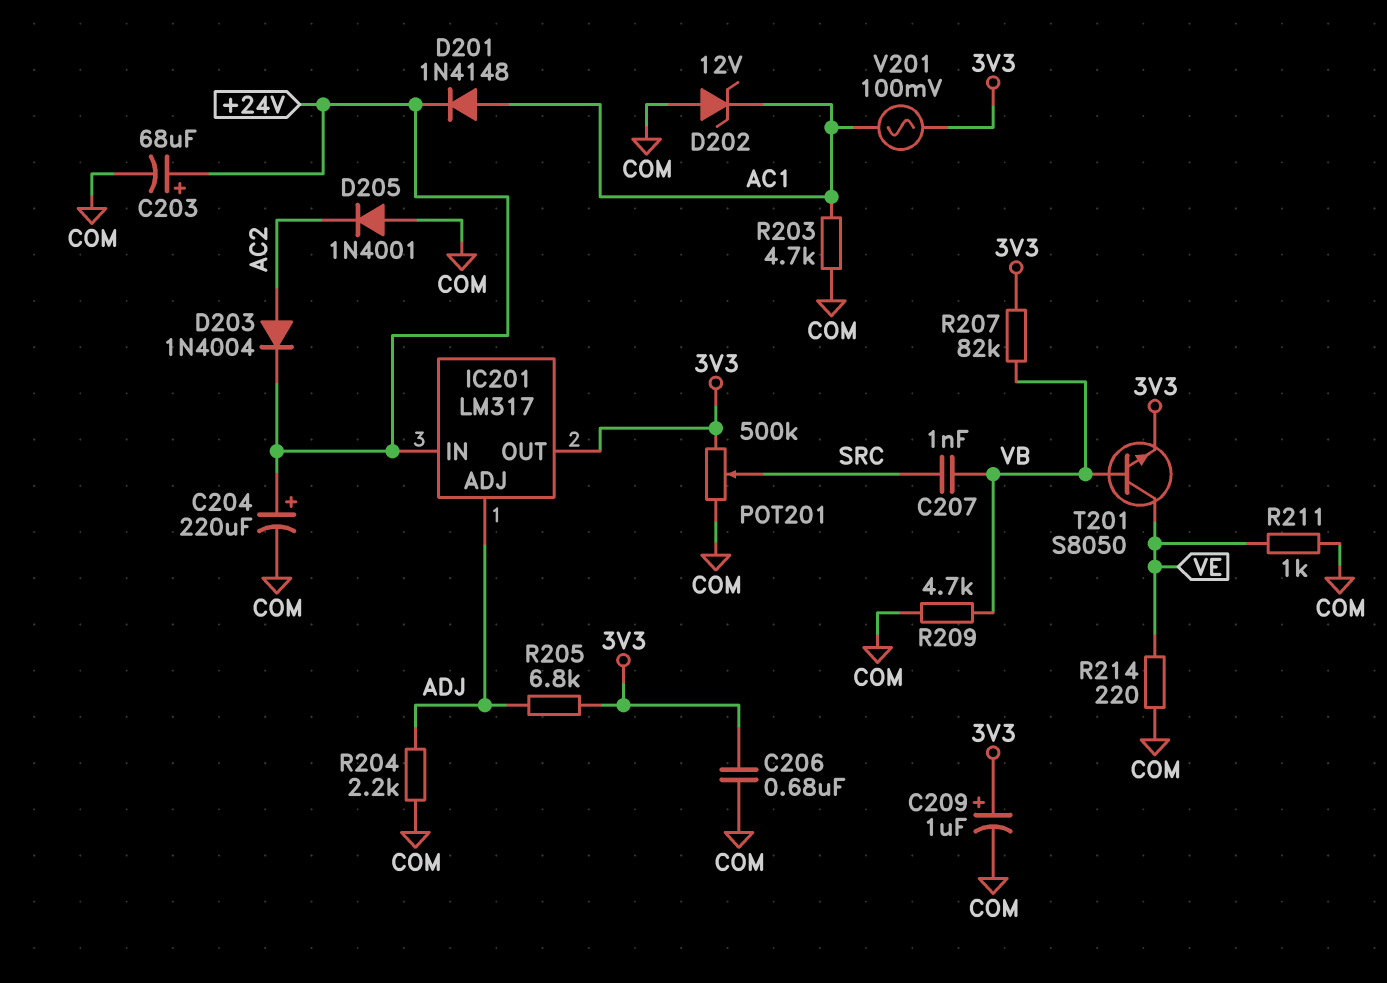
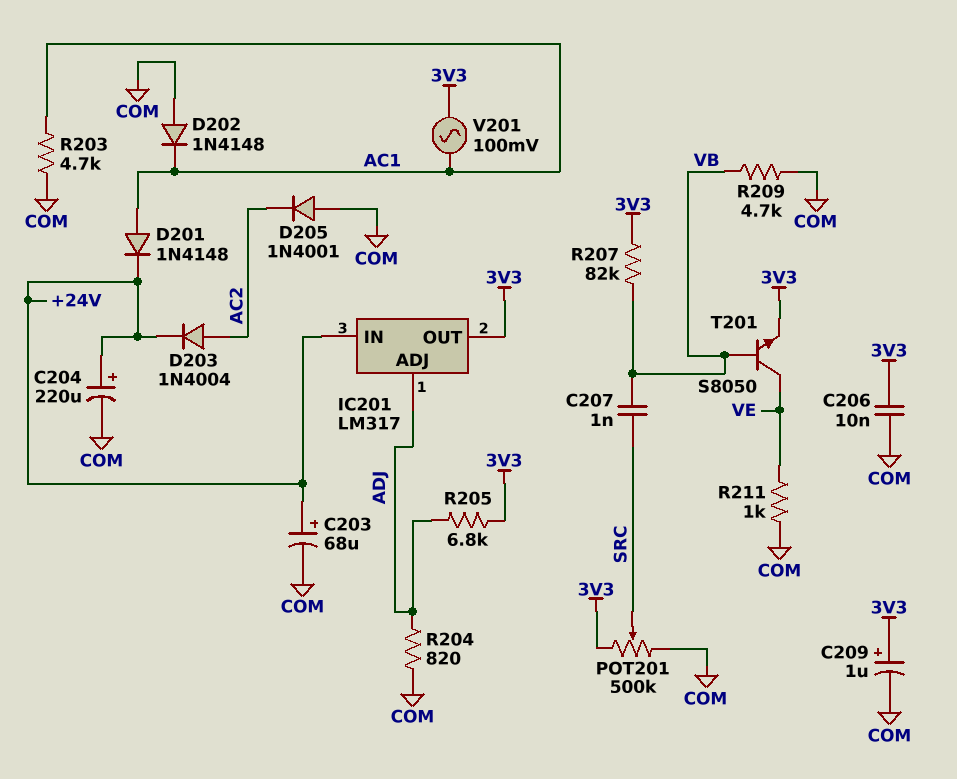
C206: 680nF (3V3, COM) -> 10nF (3V3, COM)
D202: zener 12V (A COM, K AC1) -> diode 1N4148 (A COM, K AC1)
R204: 2.2k (ADJ, COM) -> 820 (ADJ, COM)
R214: 220 (COM, VE) -> none

